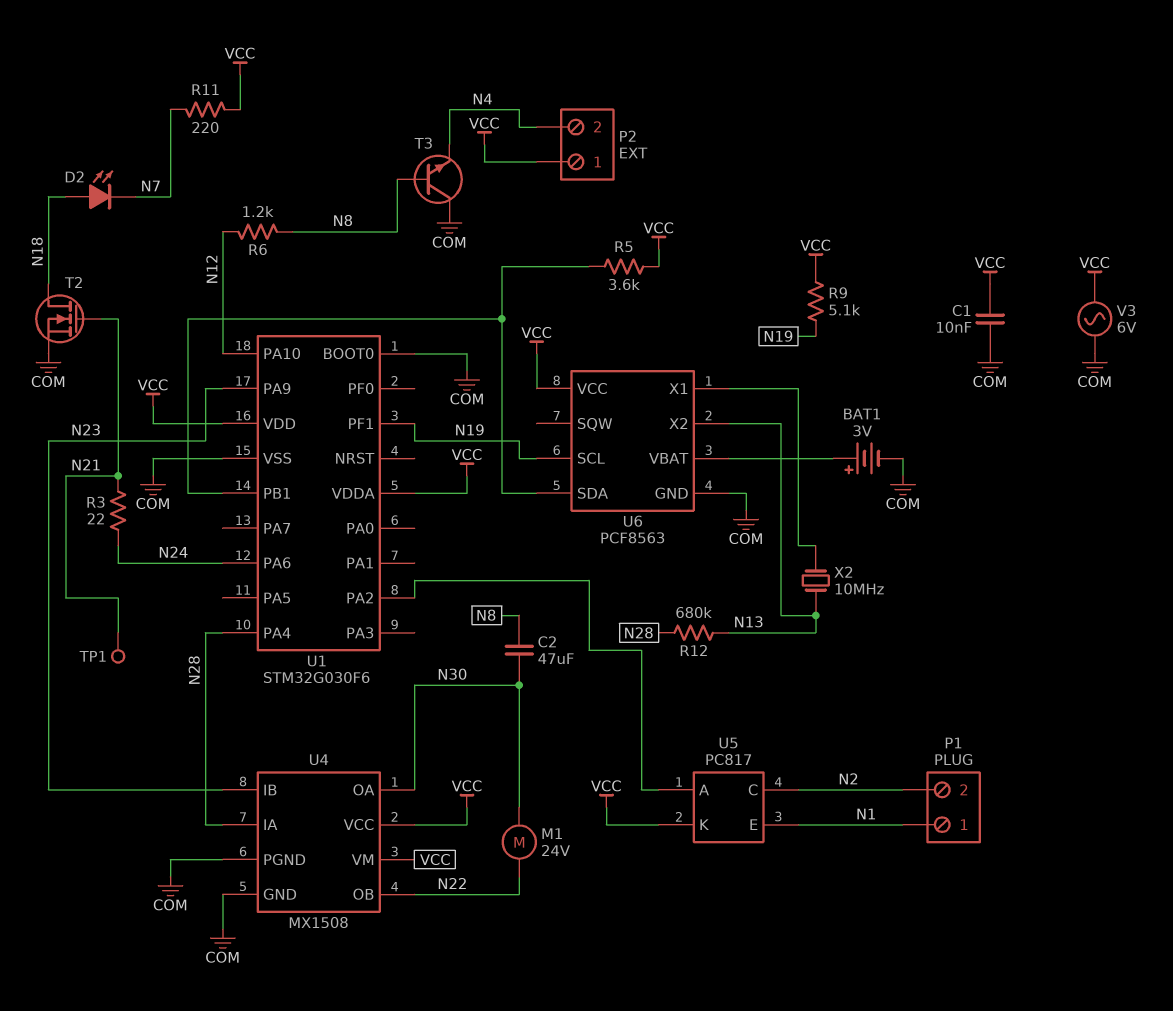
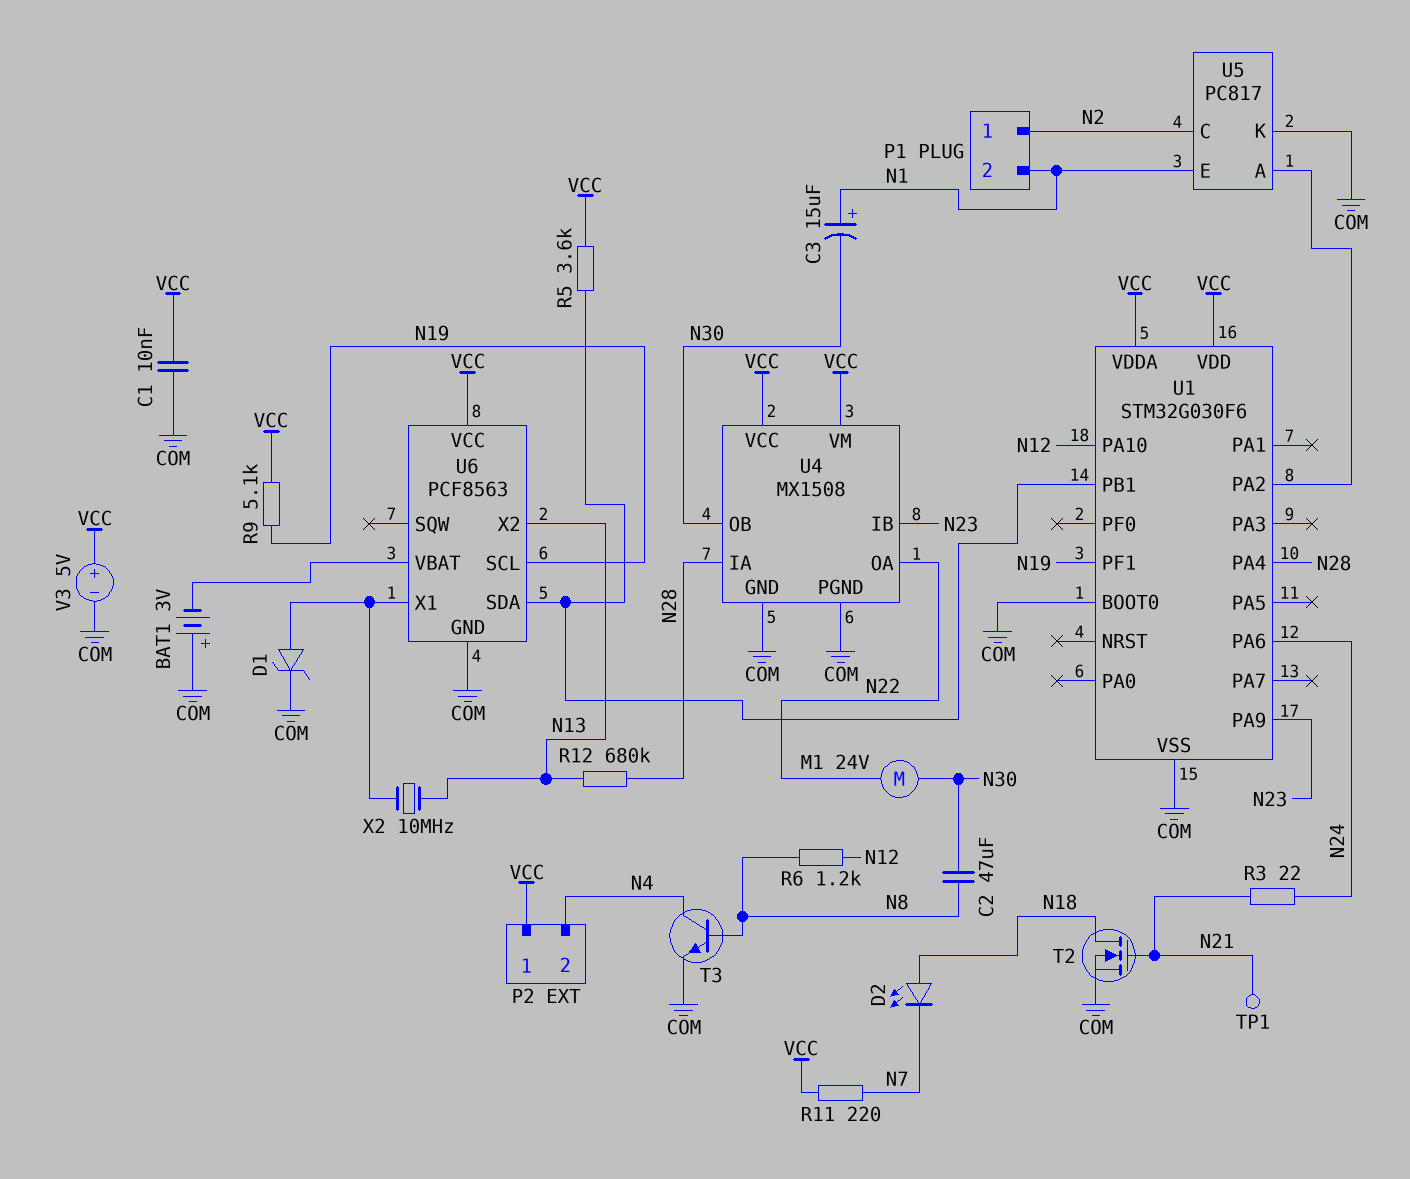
BAT1: 3V (plus U6/VBAT, minus COM) -> 3V (plus COM, minus U6/VBAT)
C3: none -> 15uF (plus N1, minus N30)
D1: none -> zener (A U6/X1, K COM)
P1 pin 1: N1 -> N2
P1 pin 2: N2 -> N1
T3: NPN (B N8, C COM, E N4) -> NPN (B N8, C N4, E COM)
U4 pin OA: N30 -> N22
U4 pin OB: N22 -> N30
U5 pin K: VCC -> COM
V3: AC 6V (COM, VCC) -> 5V (plus VCC, minus COM)

